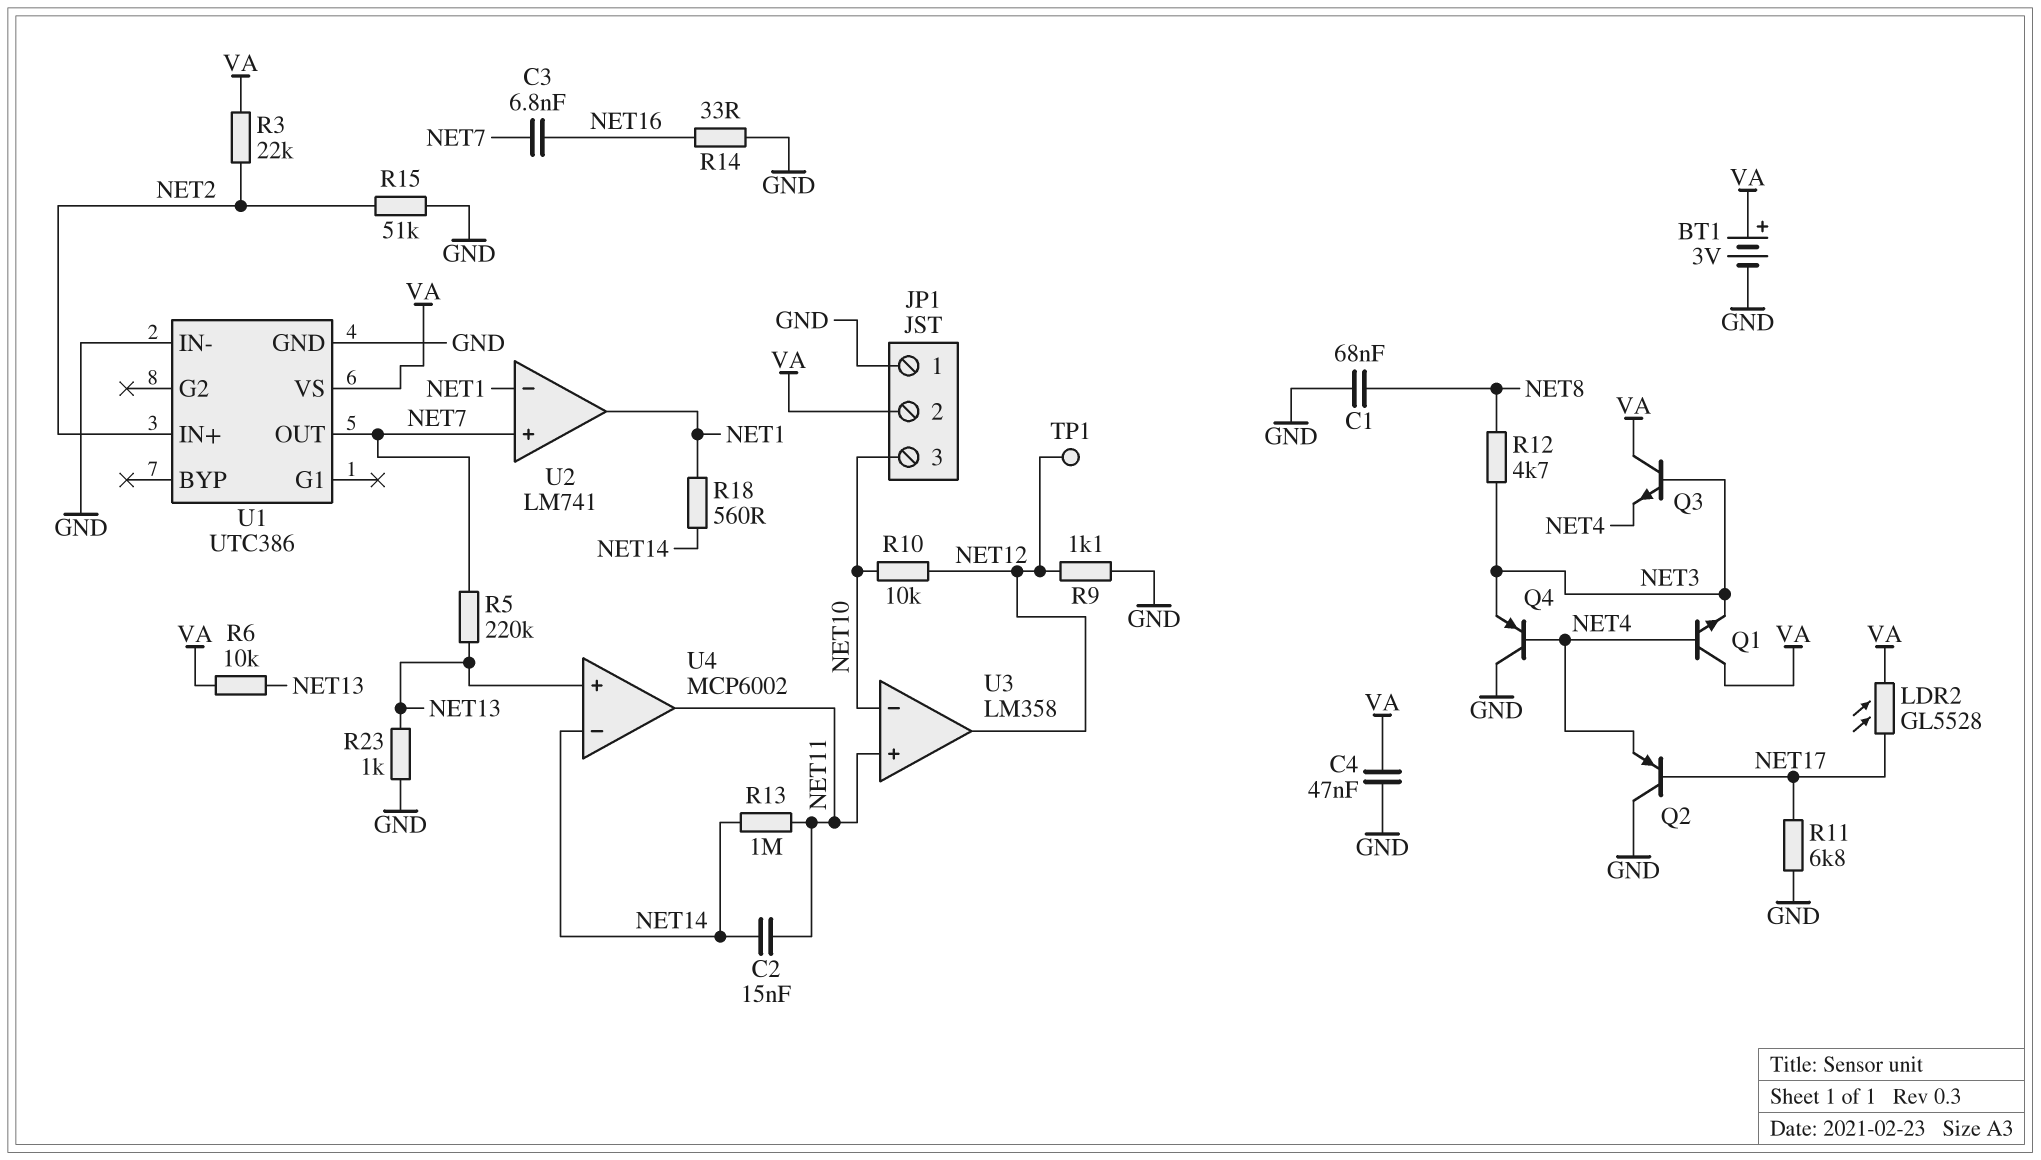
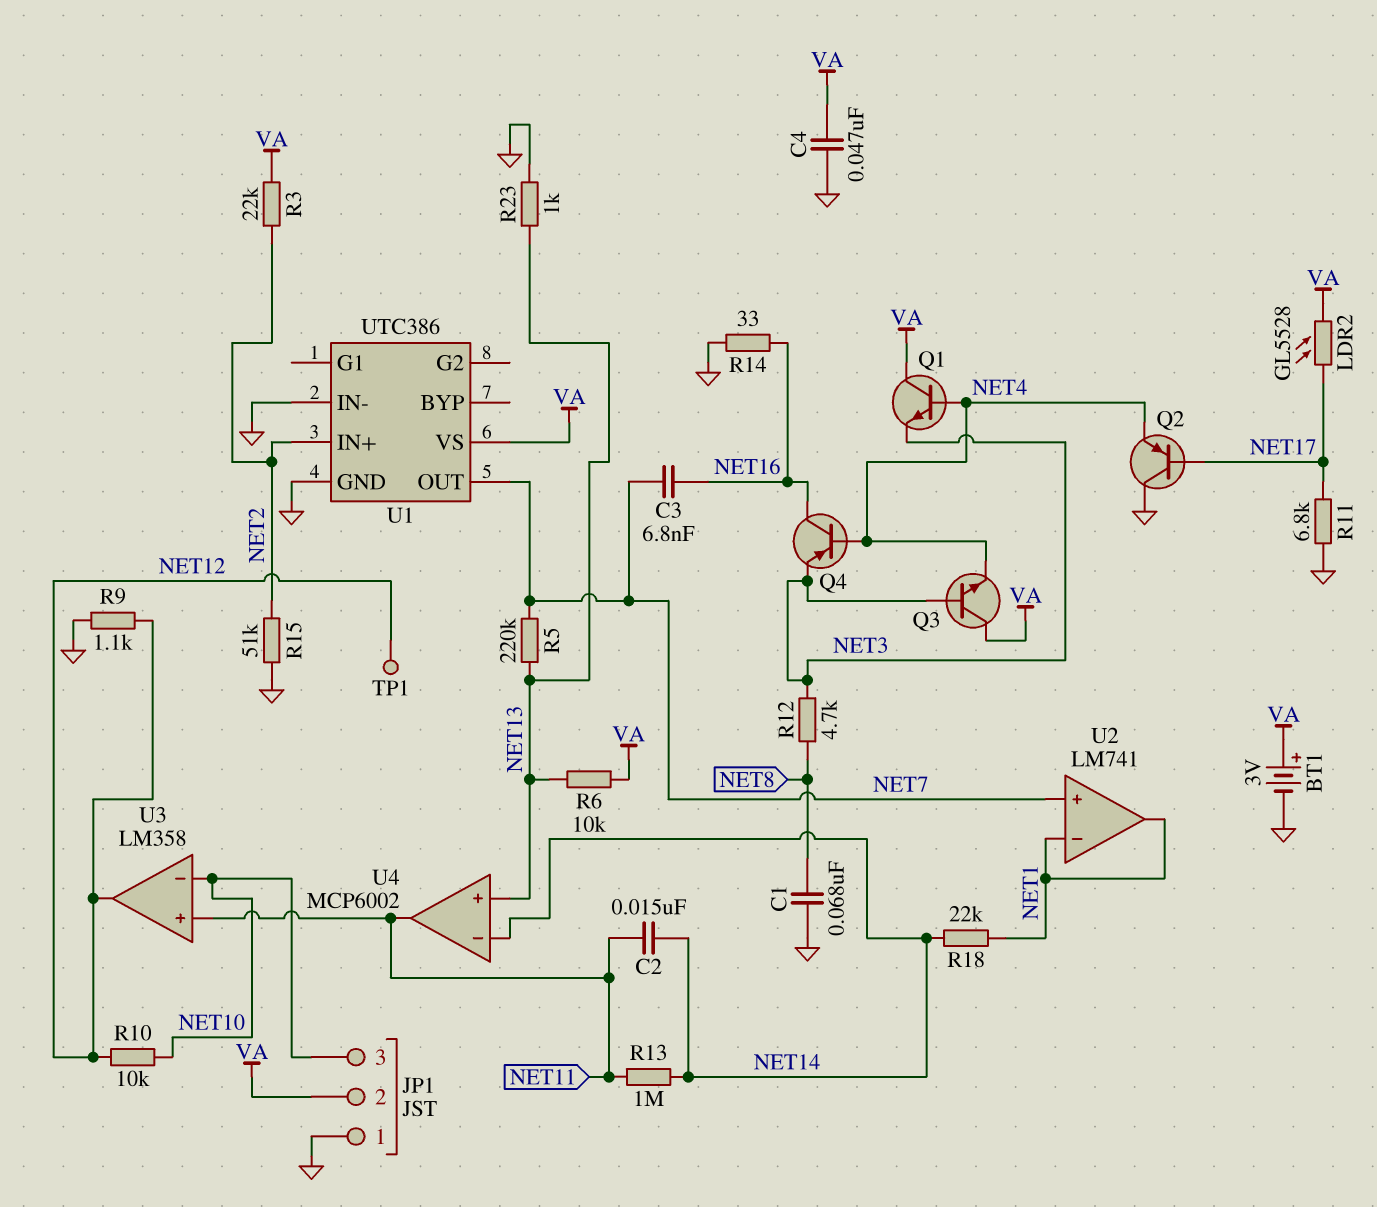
Q4: PNP (B NET4, C GND, E NET3) -> PNP (B NET4, C NET16, E NET3)
R18: 560 (NET1, NET14) -> 22k (NET1, NET14)

